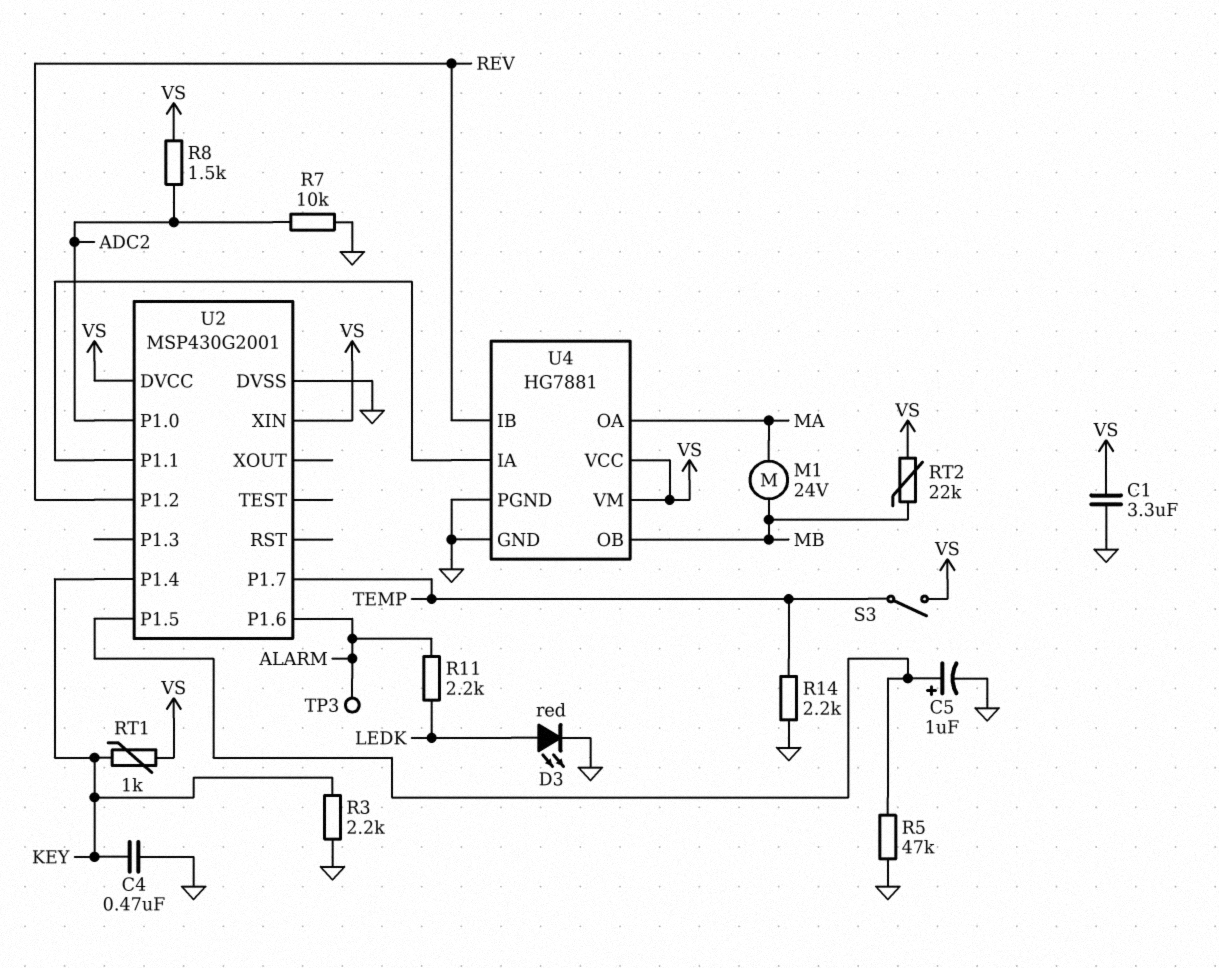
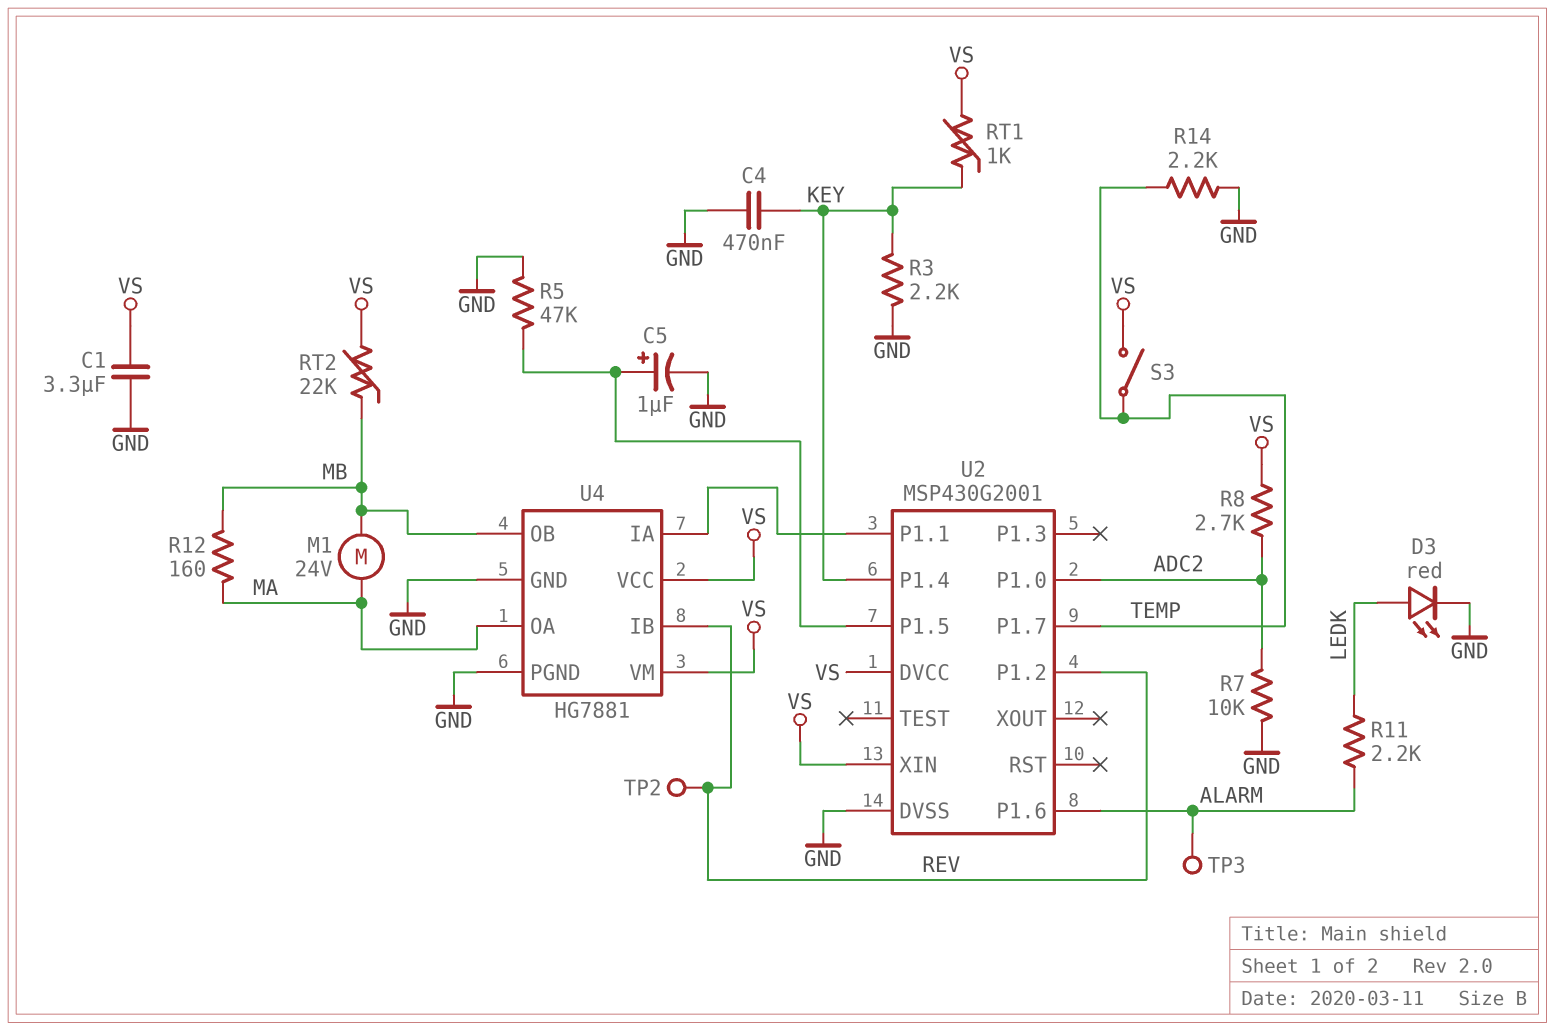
R8: 1.5k (ADC2, VS) -> 2.7k (ADC2, VS)
R12: none -> 160 (MA, MB)
TP2: none -> test point (REV)

